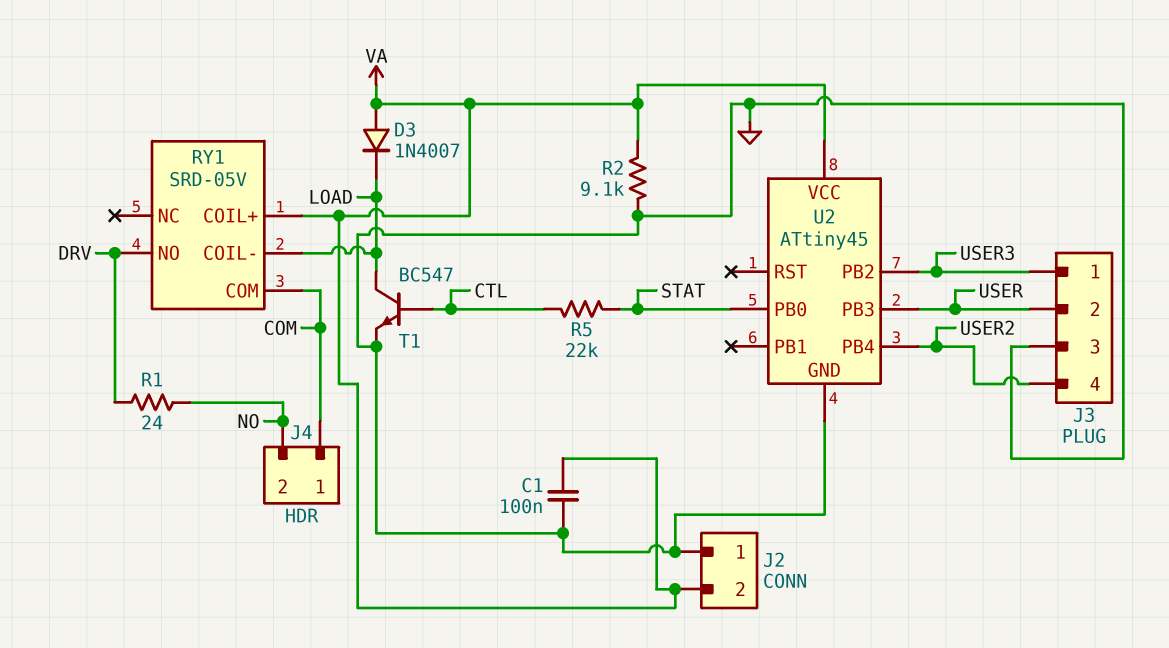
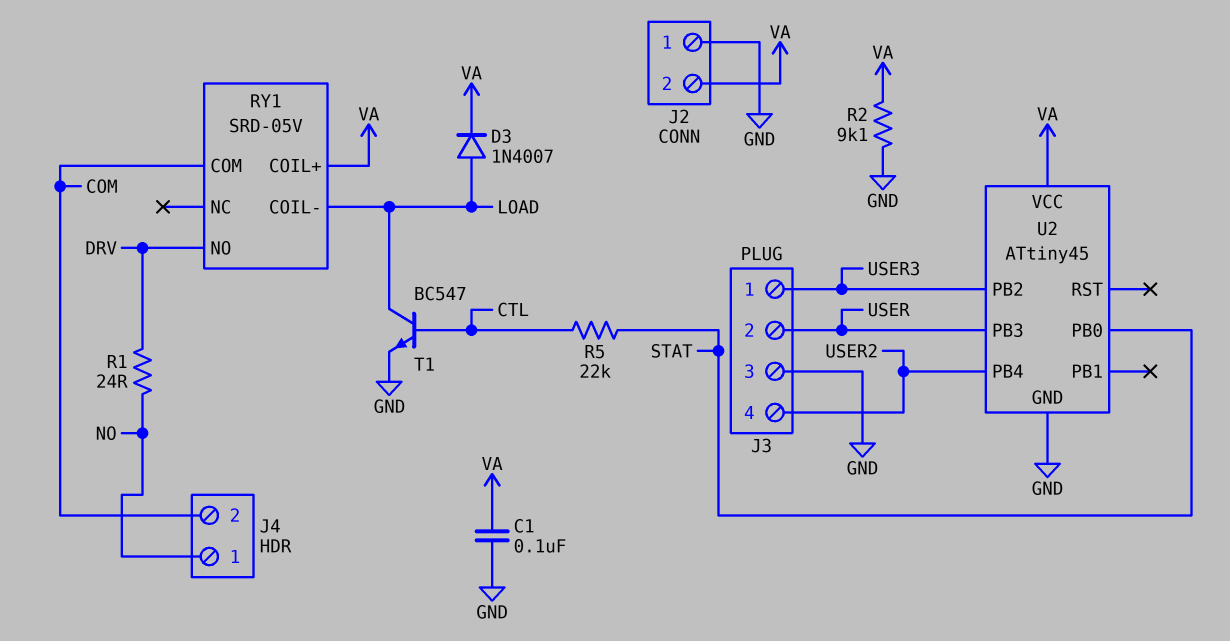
D3: diode 1N4007 (A VA, K LOAD) -> diode 1N4007 (A LOAD, K VA)
J4 pin 1: COM -> NO
J4 pin 2: NO -> COM

